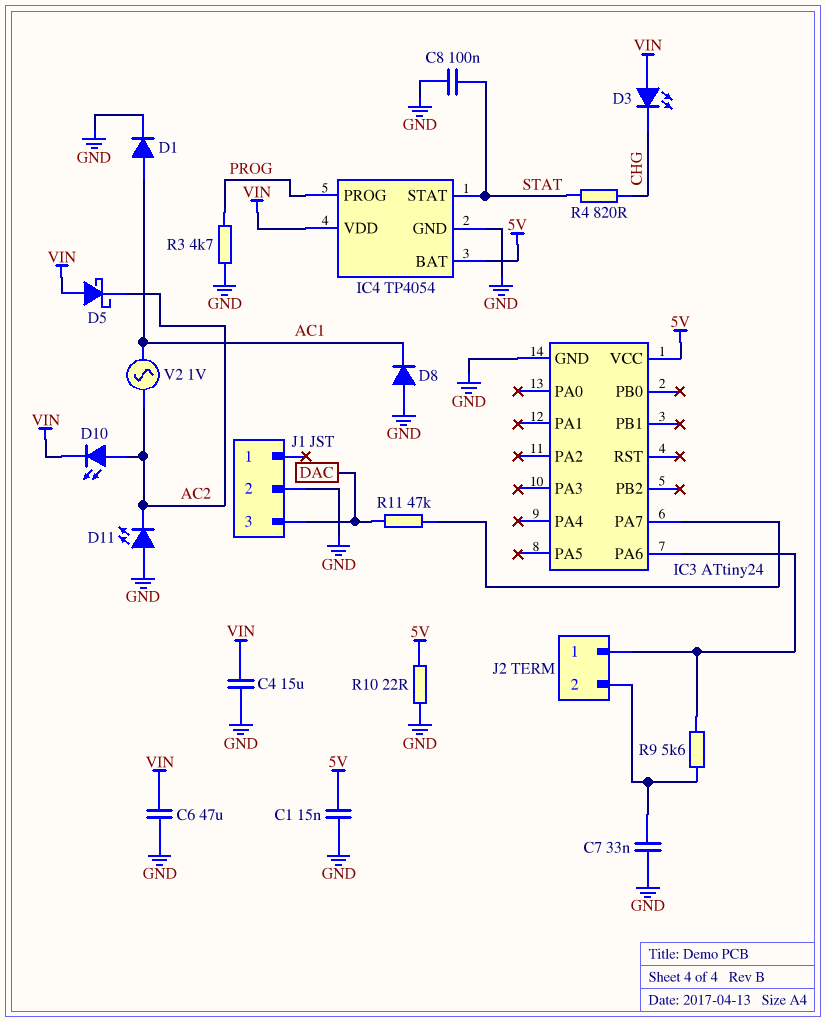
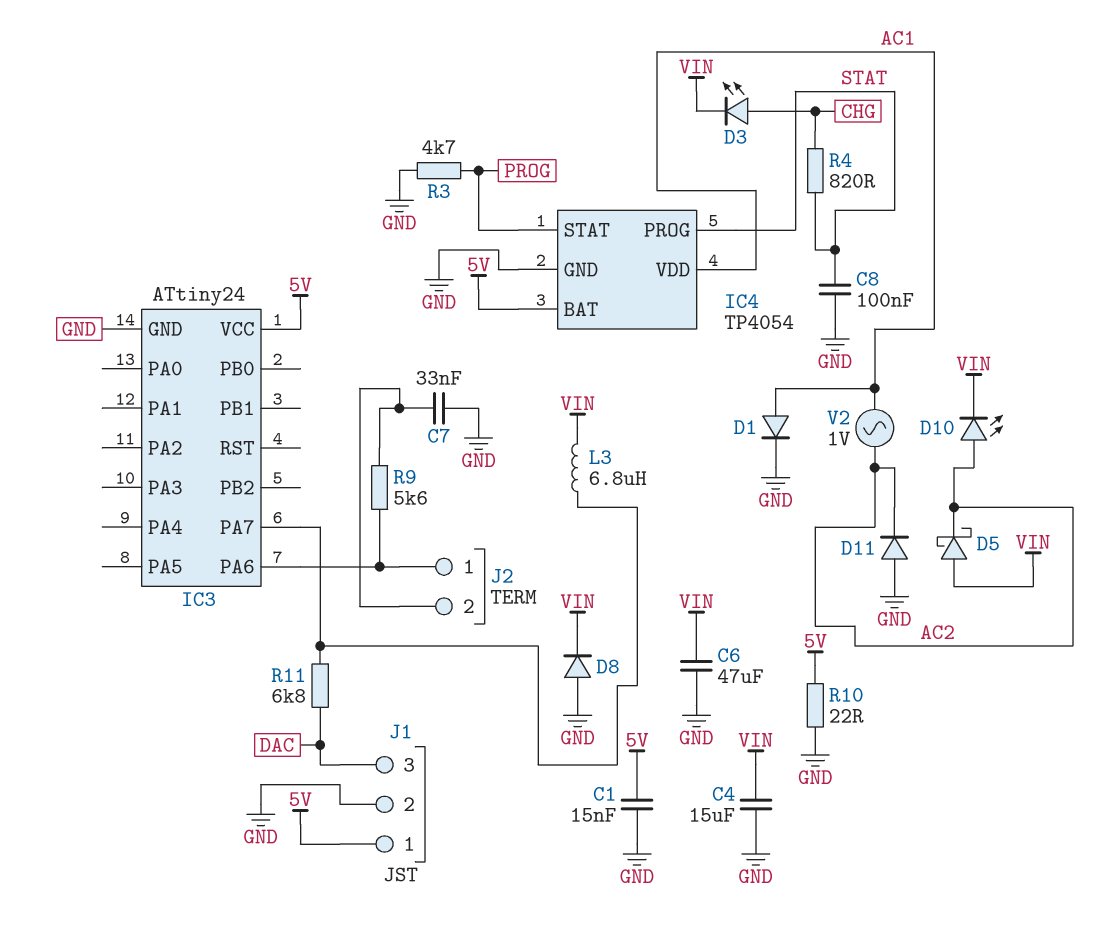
D3: LED (A VIN, K CHG) -> LED (A CHG, K VIN)
D8: diode (A GND, K AC1) -> diode (A GND, K VIN)
D11: LED (A GND, K AC2) -> diode (A GND, K AC2)
IC4 pin PROG: PROG -> STAT
IC4 pin STAT: STAT -> PROG
IC4 pin VDD: VIN -> AC1
J1 pin 1: none -> 5V
L3: none -> 6.8uH (IC3/PA7, VIN)
R11: 47k (DAC, IC3/PA7) -> 6.8k (DAC, IC3/PA7)

